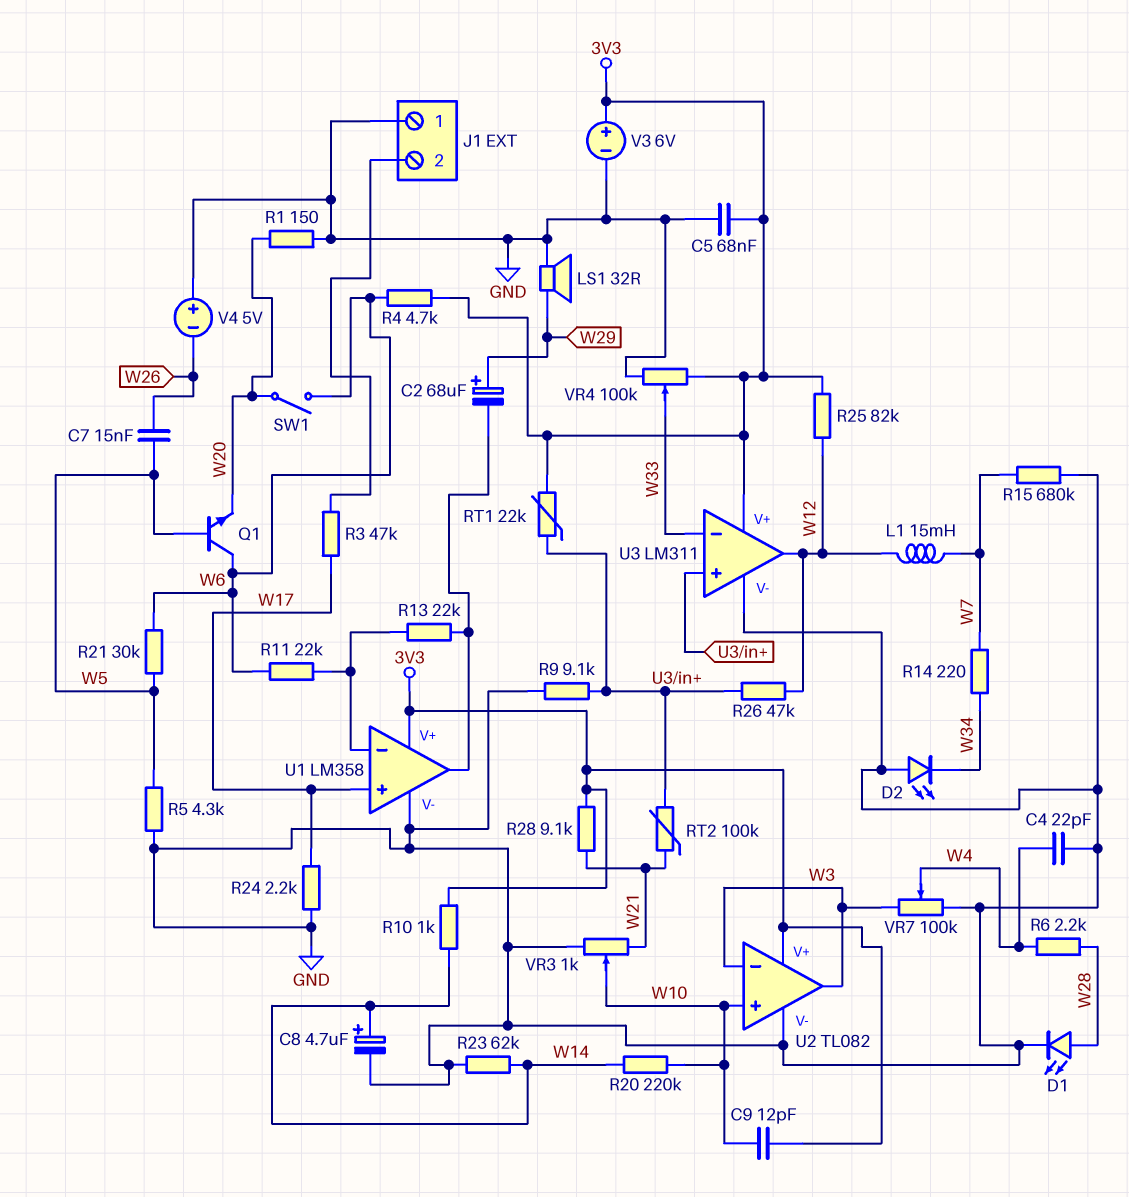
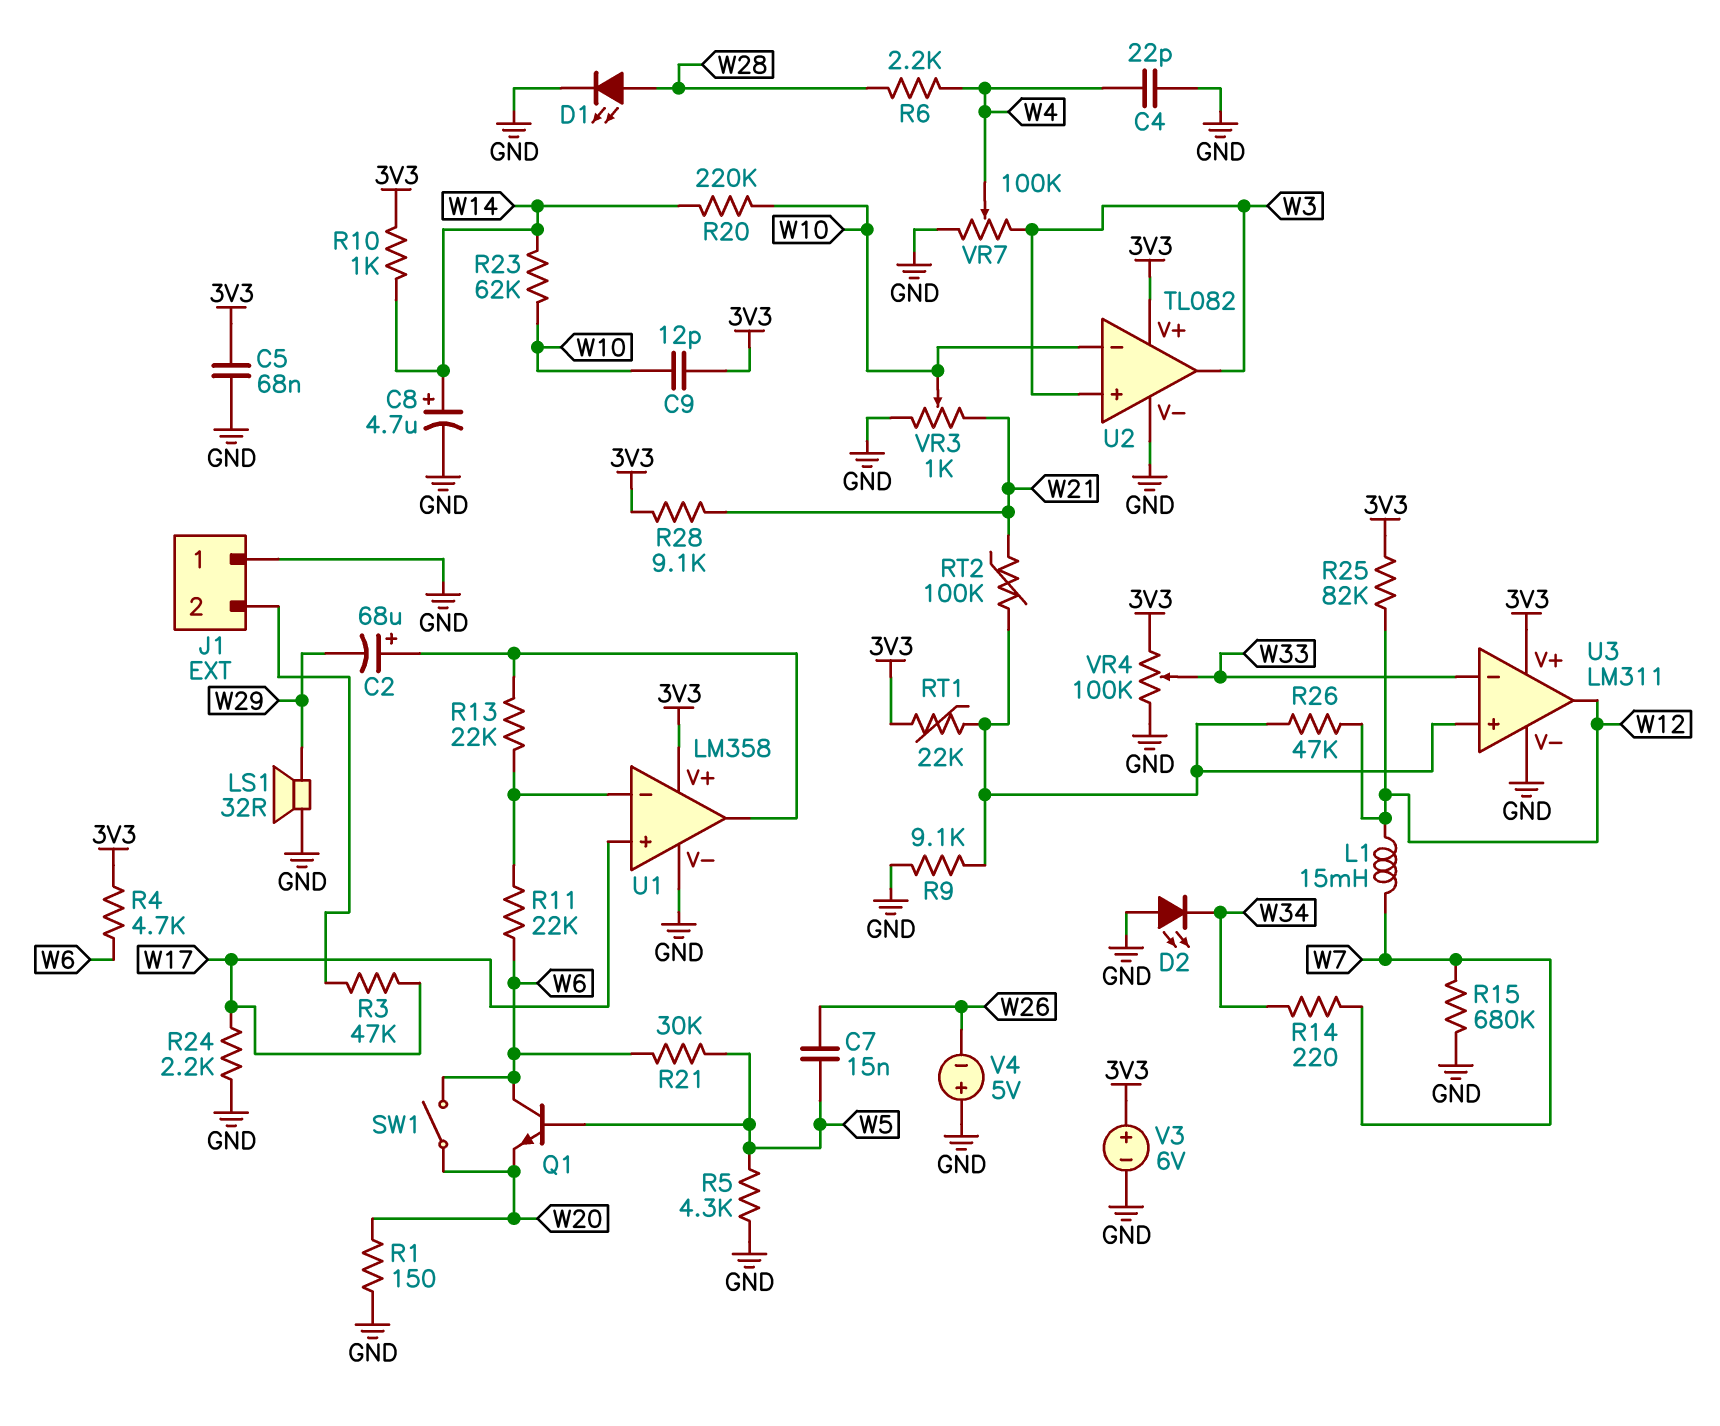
C2: 68uF (plus W29, minus U1/out) -> 68uF (plus U1/out, minus W29)
R23: 62k (GND, W14) -> 62k (W10, W14)
U2 pin in+: W10 -> W3
U2 pin in-: W3 -> W10

